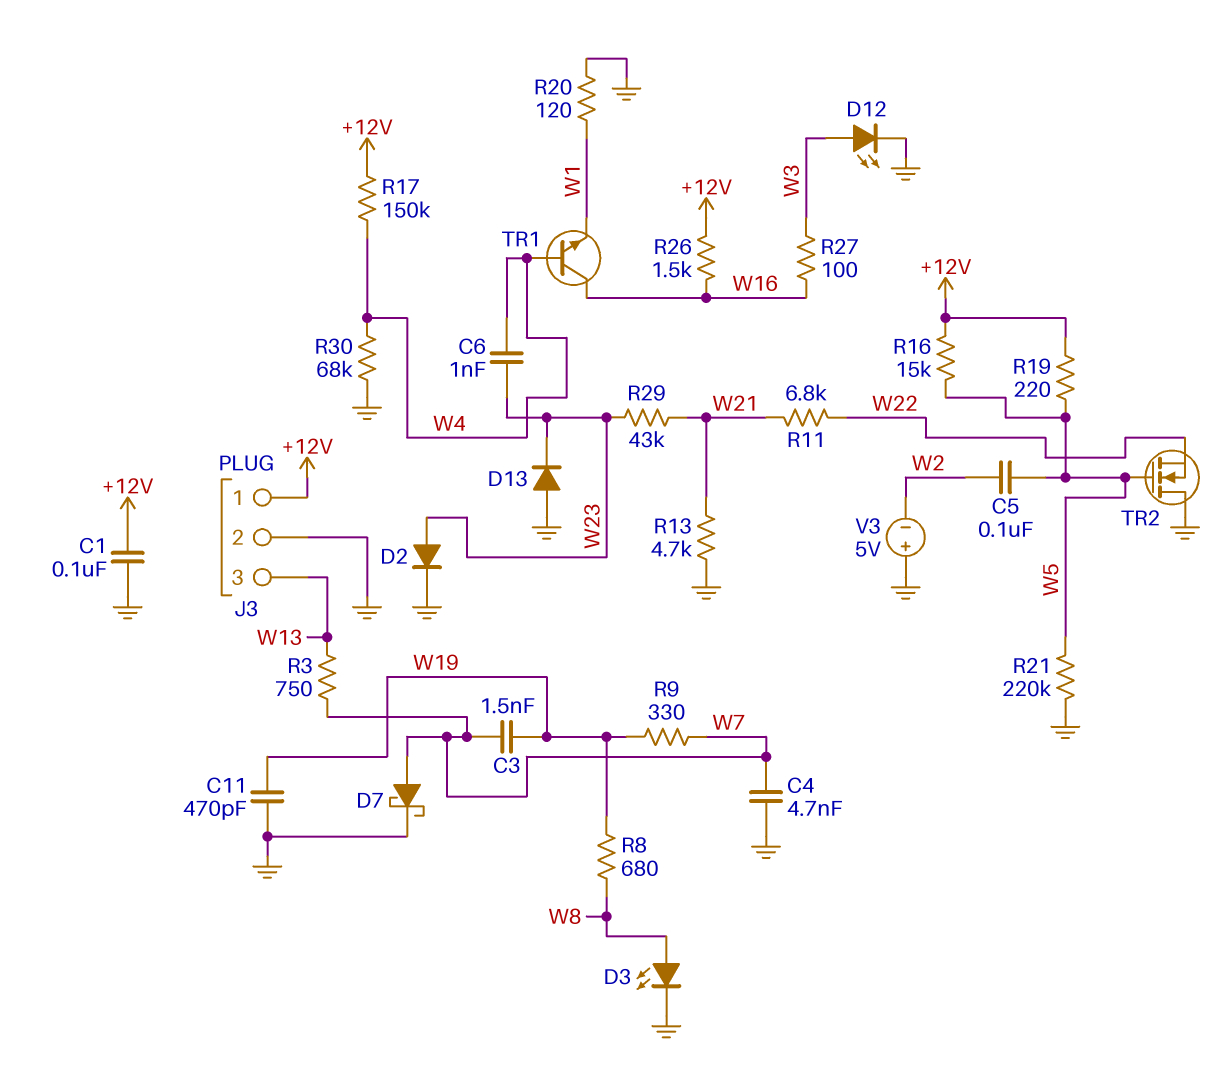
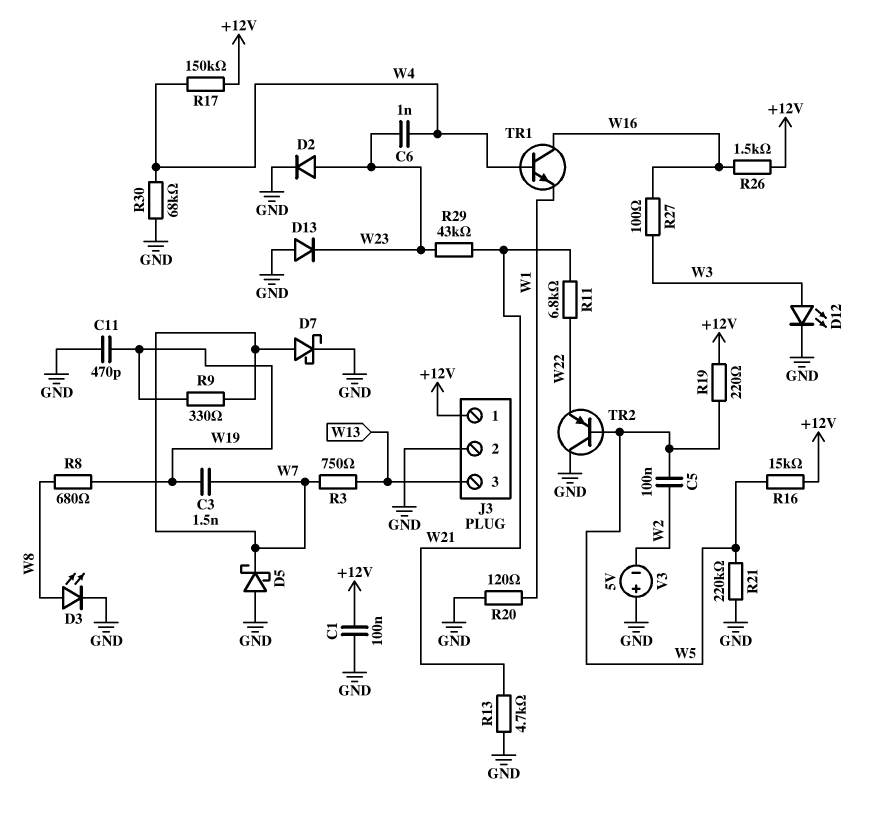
C4: 4.7nF (GND, W7) -> none
D5: none -> schottky (A GND, K W7)
TR2: NMOS (G W5, D GND, S W22) -> PNP (B W5, C GND, E W22)

